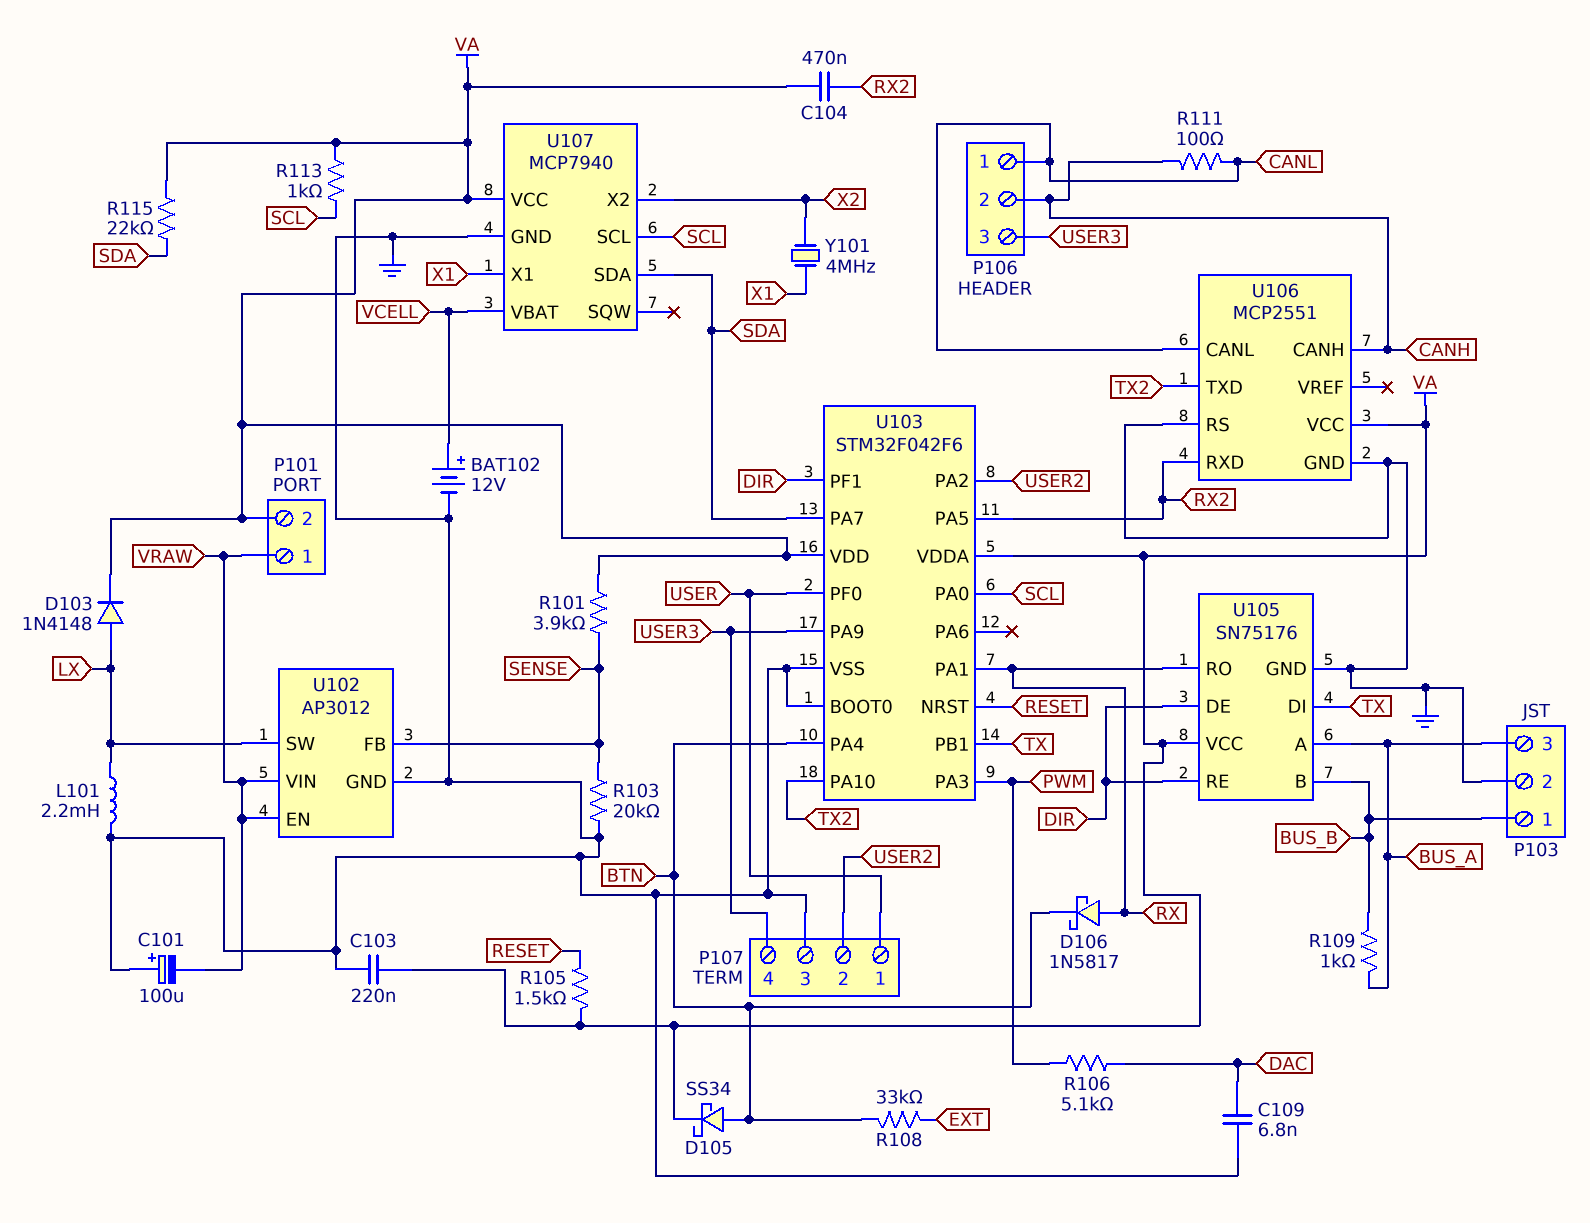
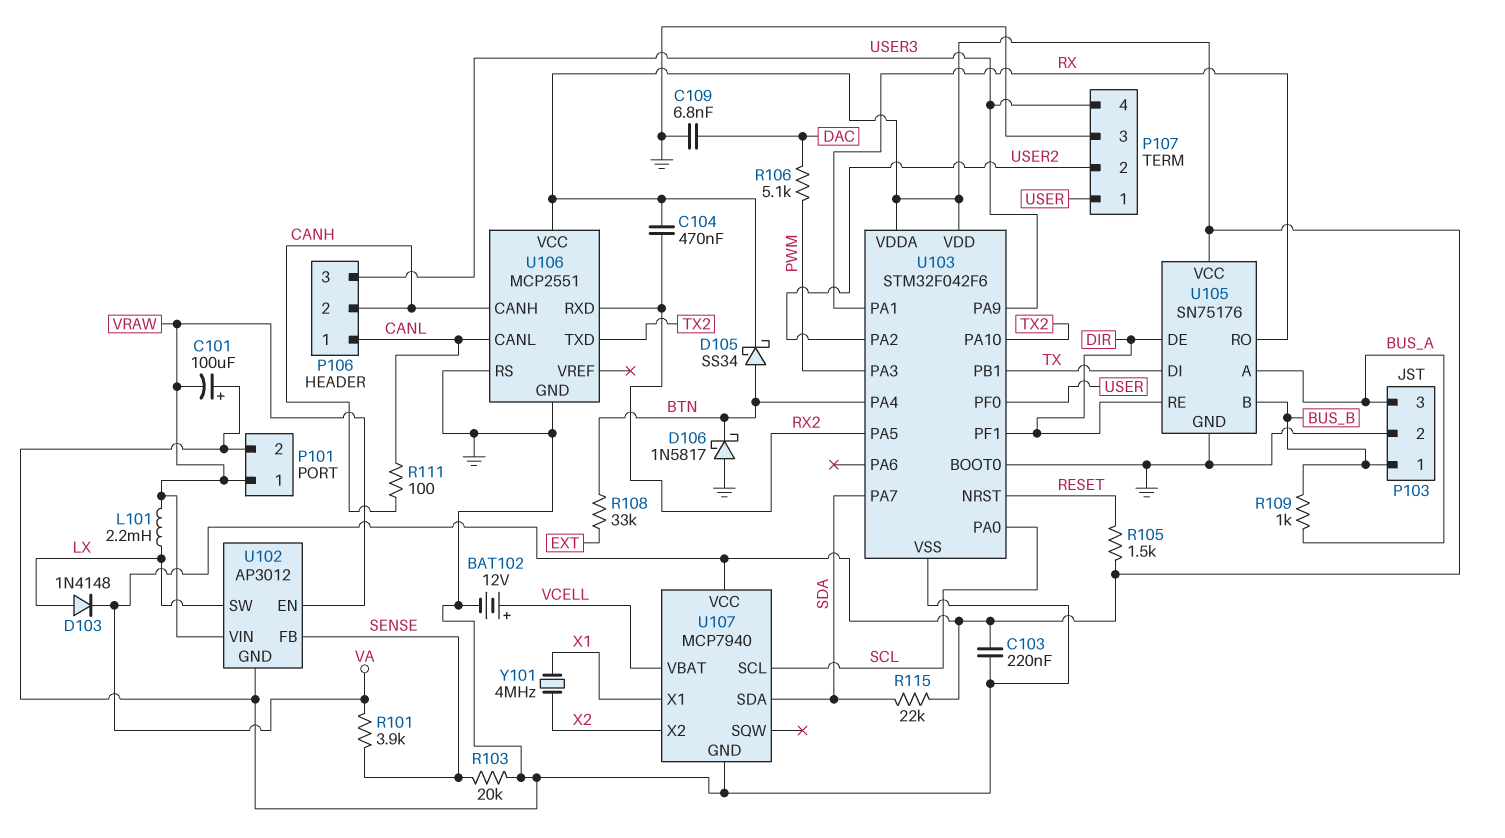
D106: schottky 1N5817 (A RX, K BTN) -> schottky 1N5817 (A GND, K BTN)
L101: 2.2mH (GND, LX) -> 2.2mH (LX, VRAW)
P101 pin 2: VA -> GND
R113: 1k (SCL, VA) -> none

